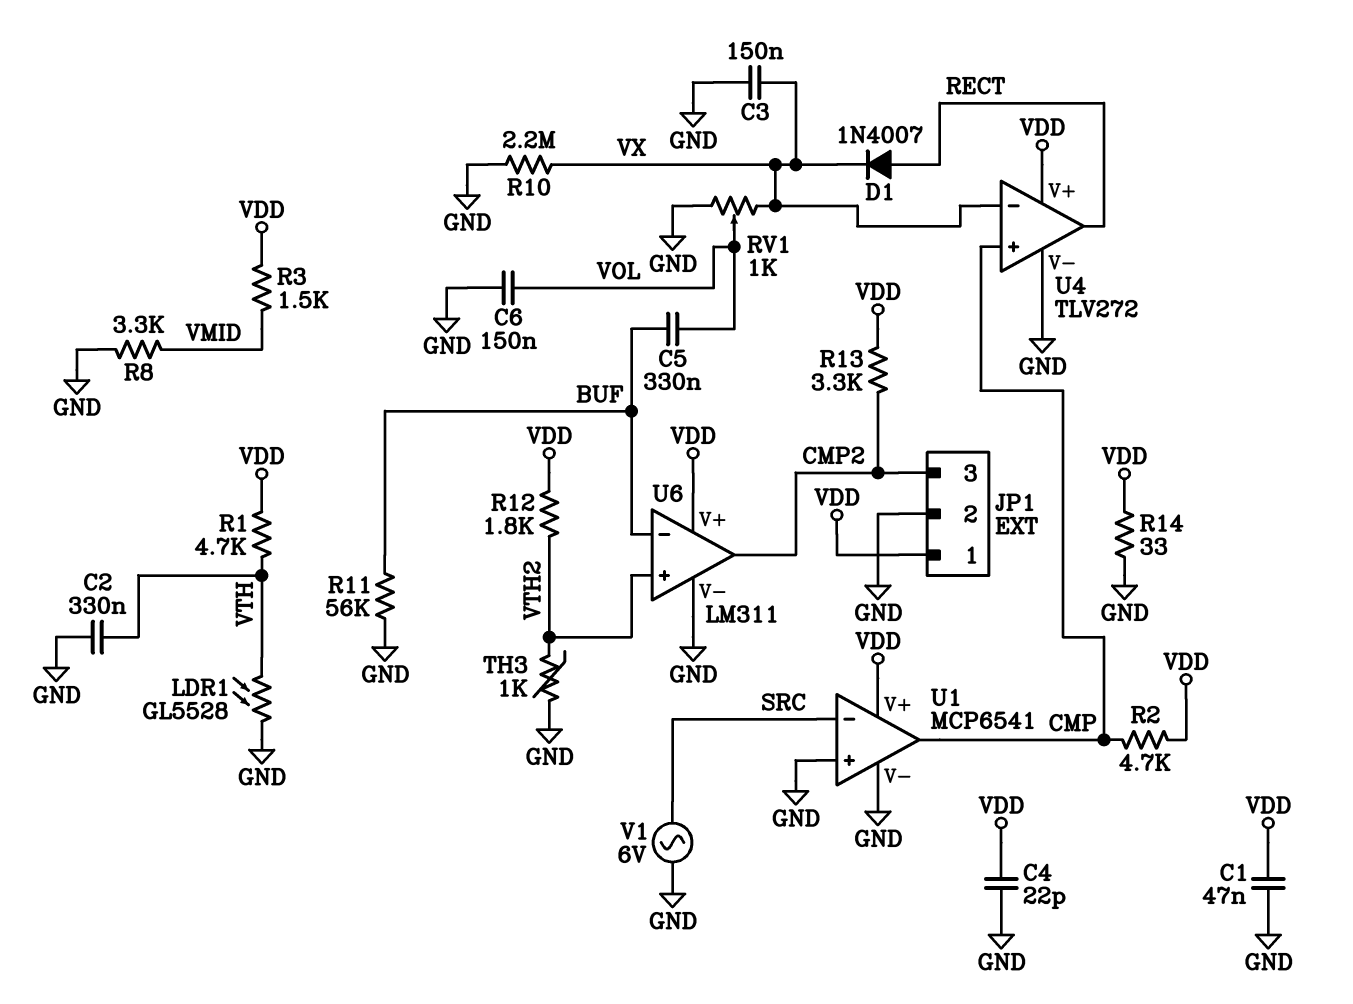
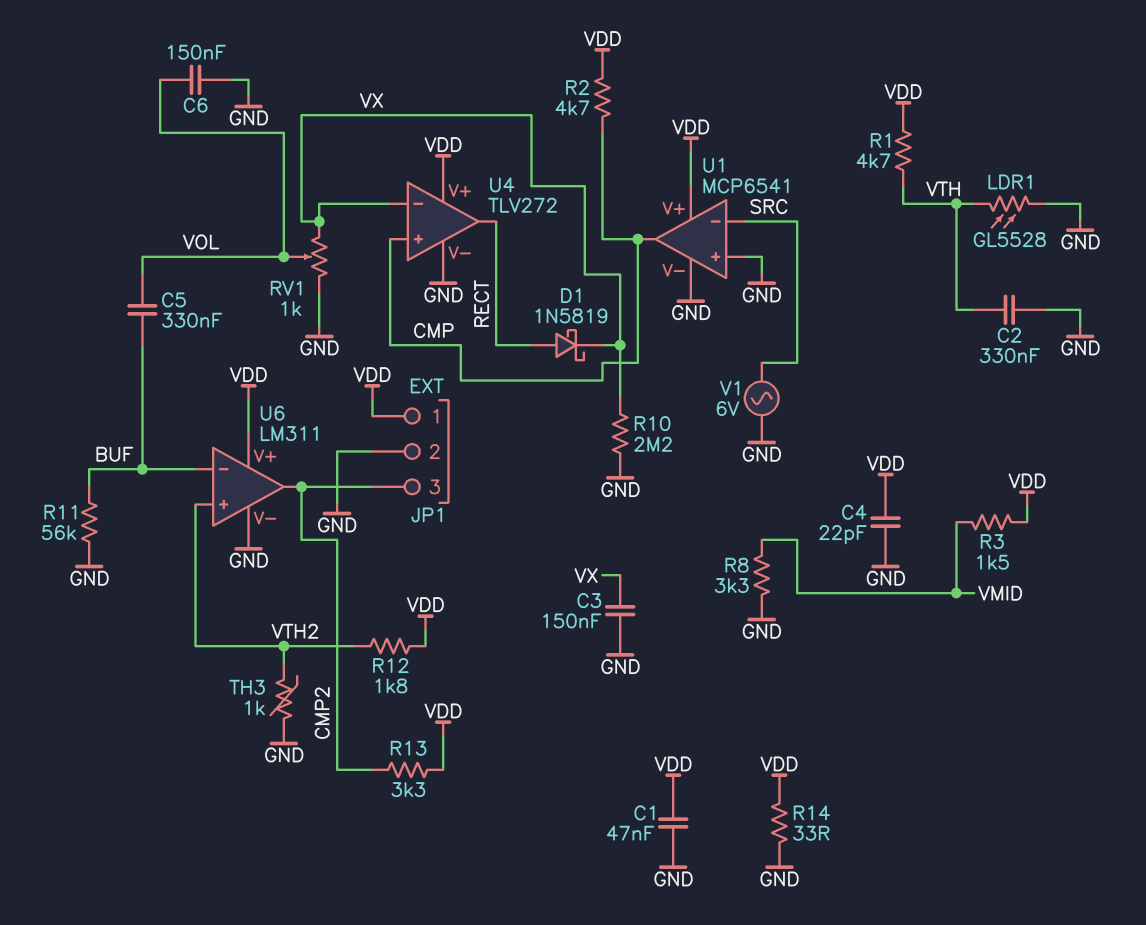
D1: diode 1N4007 (A RECT, K VX) -> schottky 1N5819 (A RECT, K VX)

